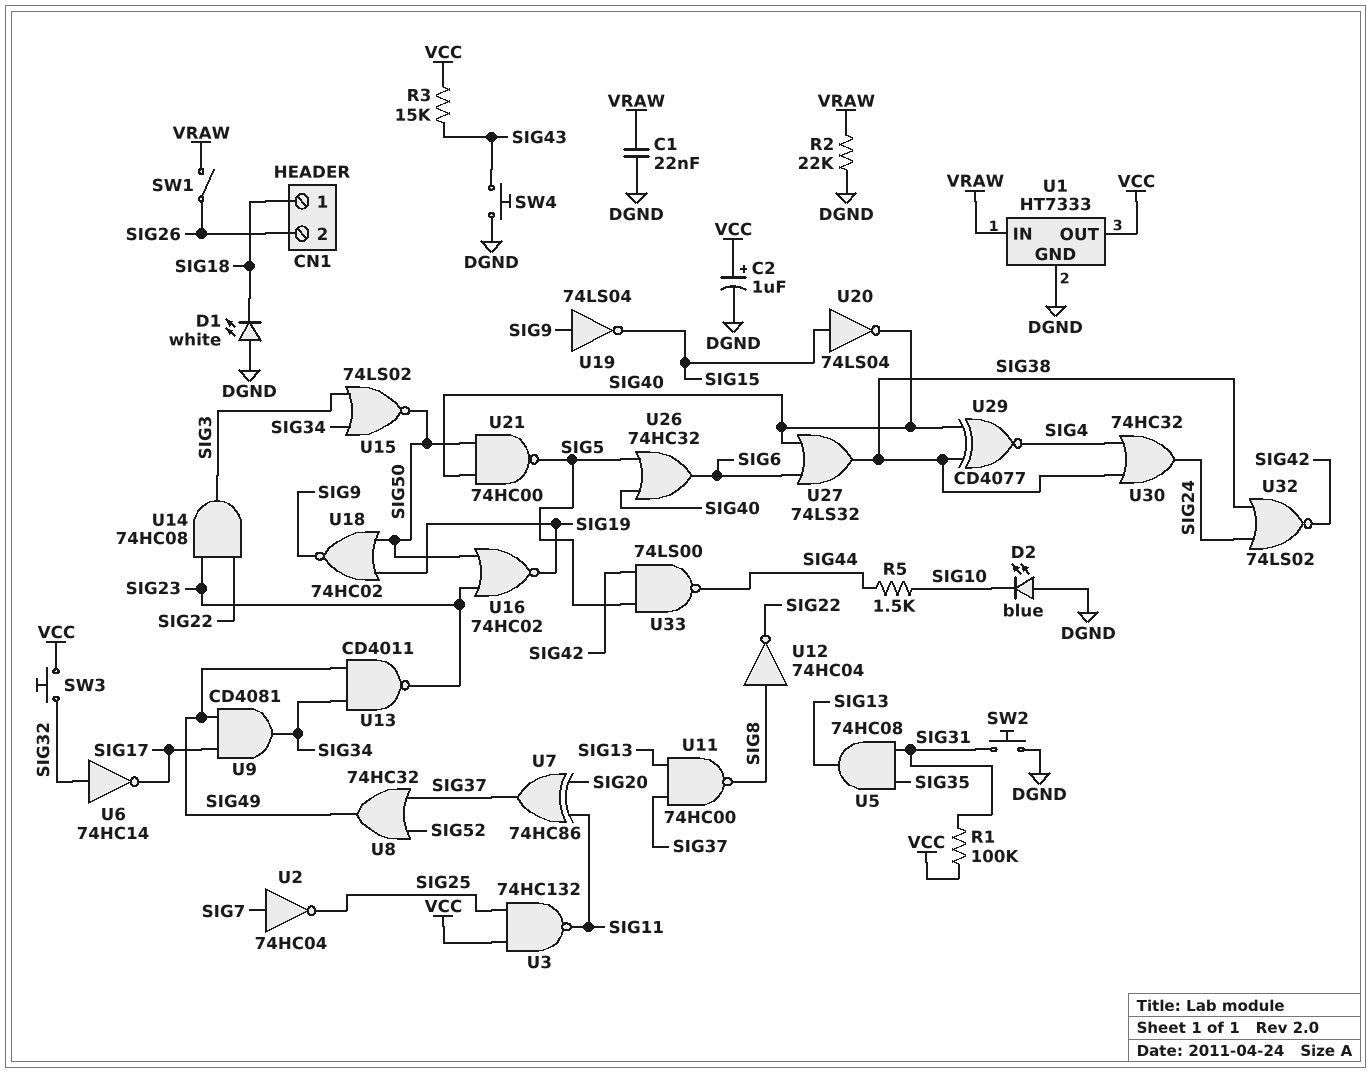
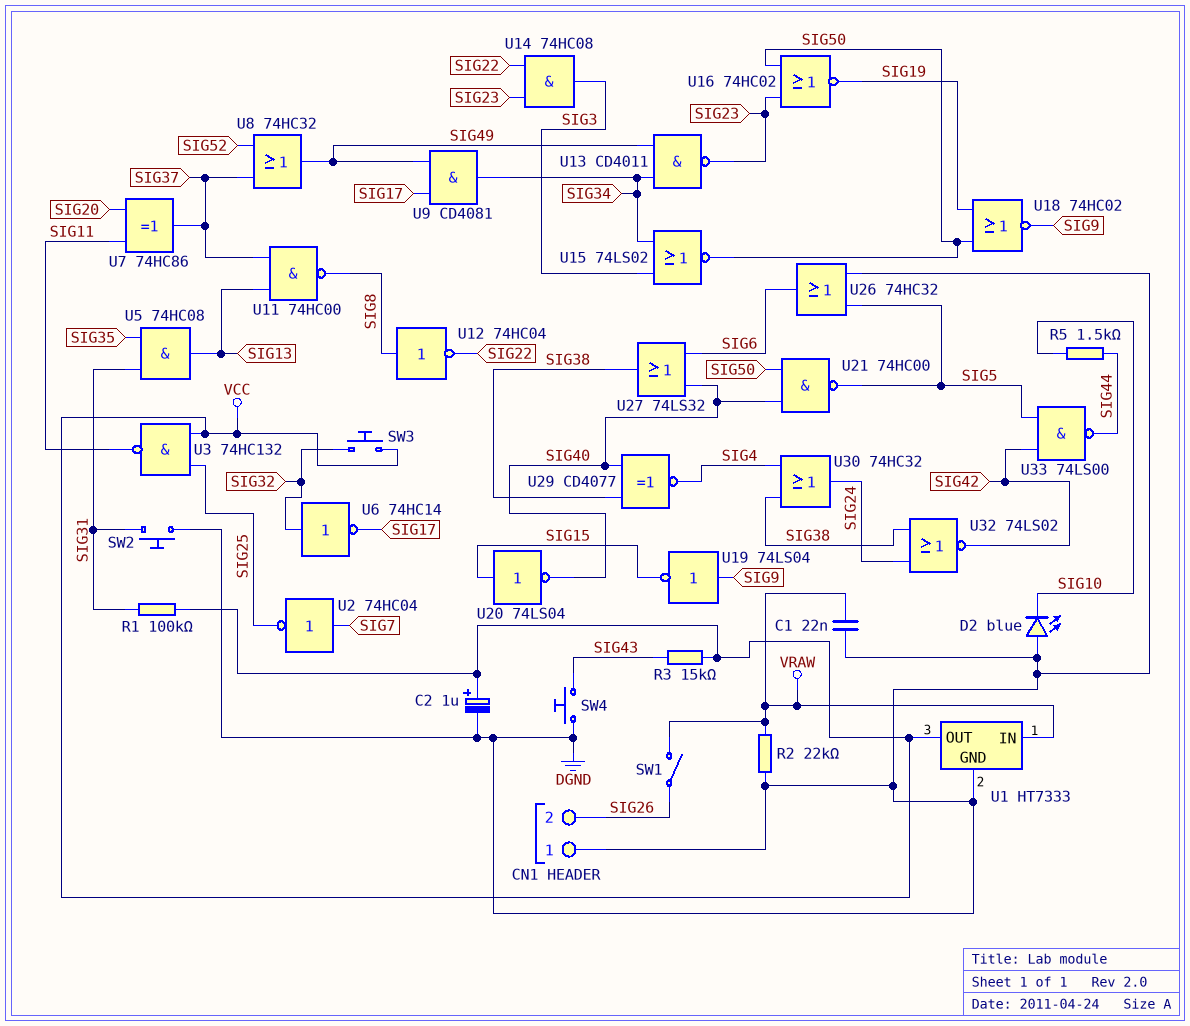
CN1 pin 1: SIG18 -> DGND
D1: LED white (A DGND, K SIG18) -> none
U26: OR 74HC32 (in SIG5, in SIG40, out SIG6) -> OR 74HC32 (in DGND, in SIG5, out SIG6)

